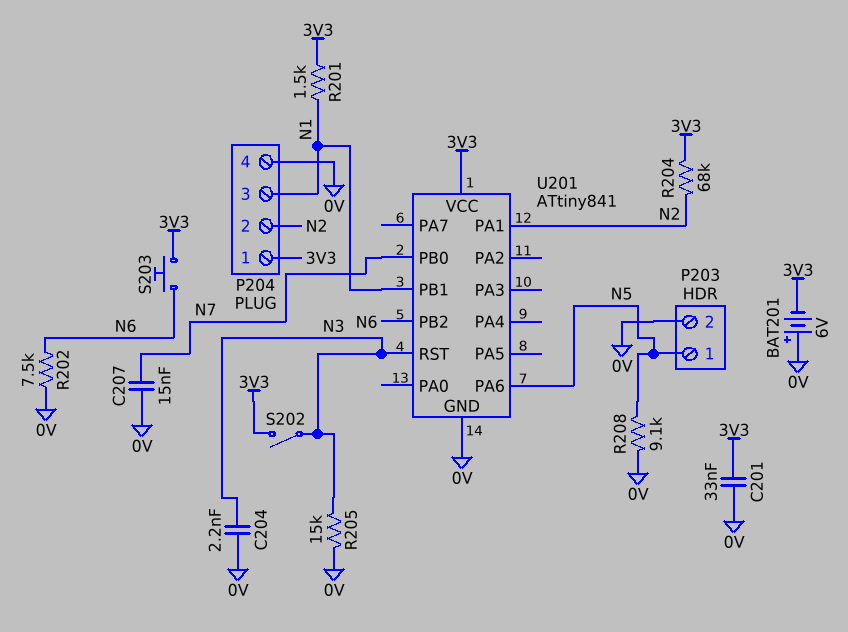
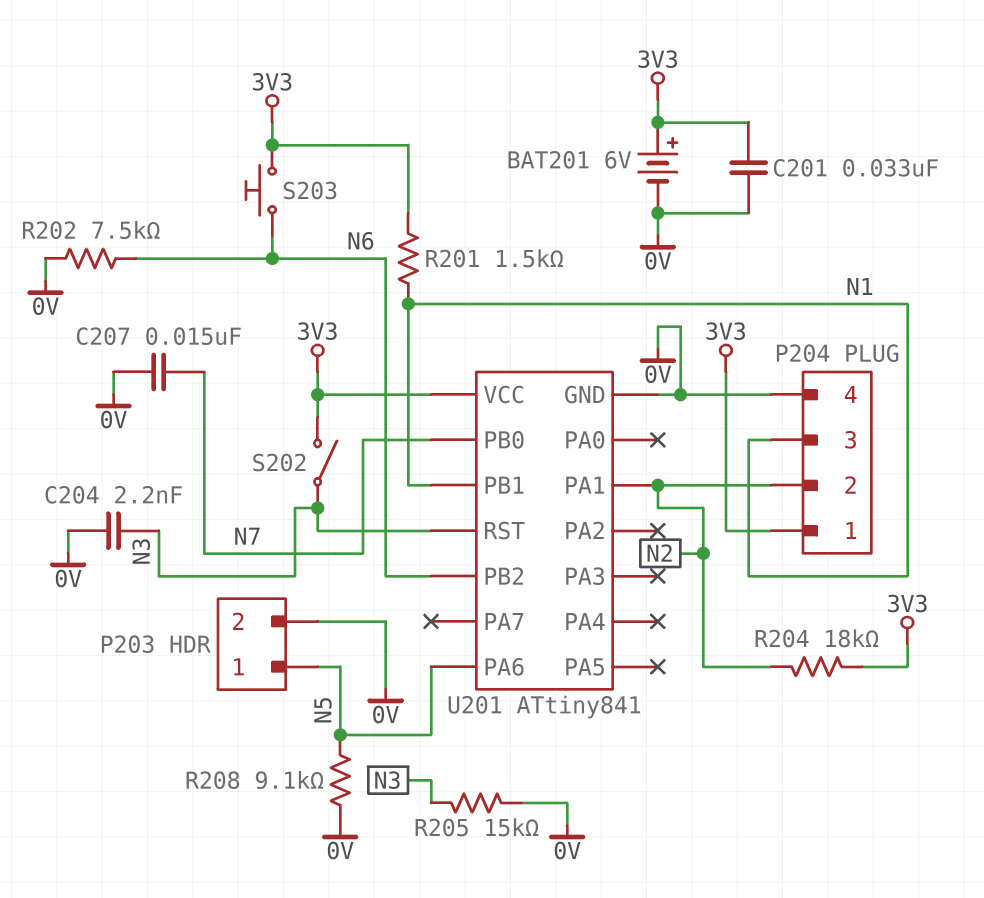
BAT201: 6V (plus 0V, minus 3V3) -> 6V (plus 3V3, minus 0V)
R204: 68k (3V3, N2) -> 18k (3V3, N2)

